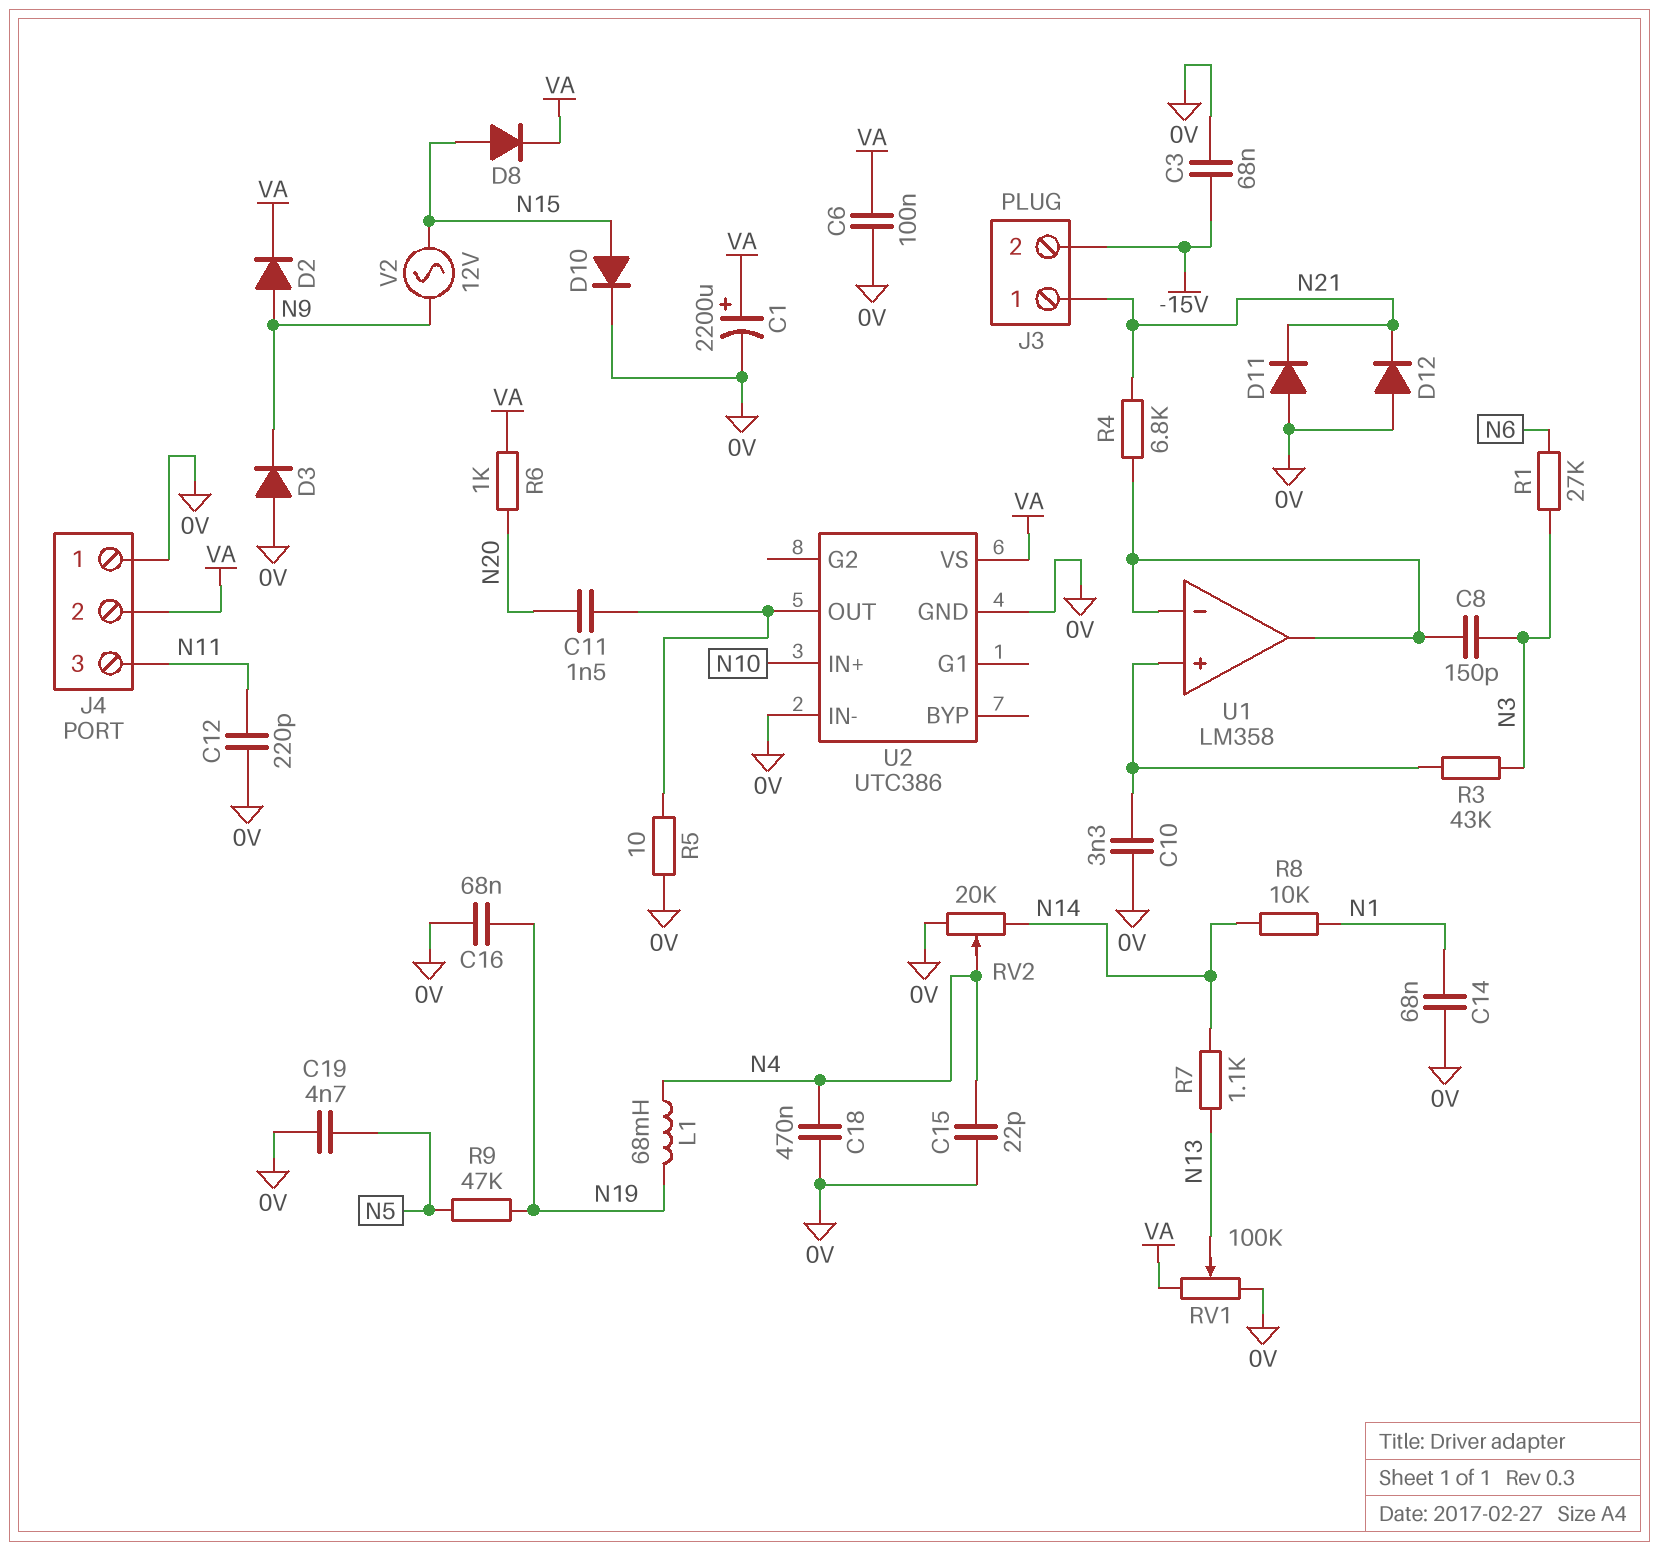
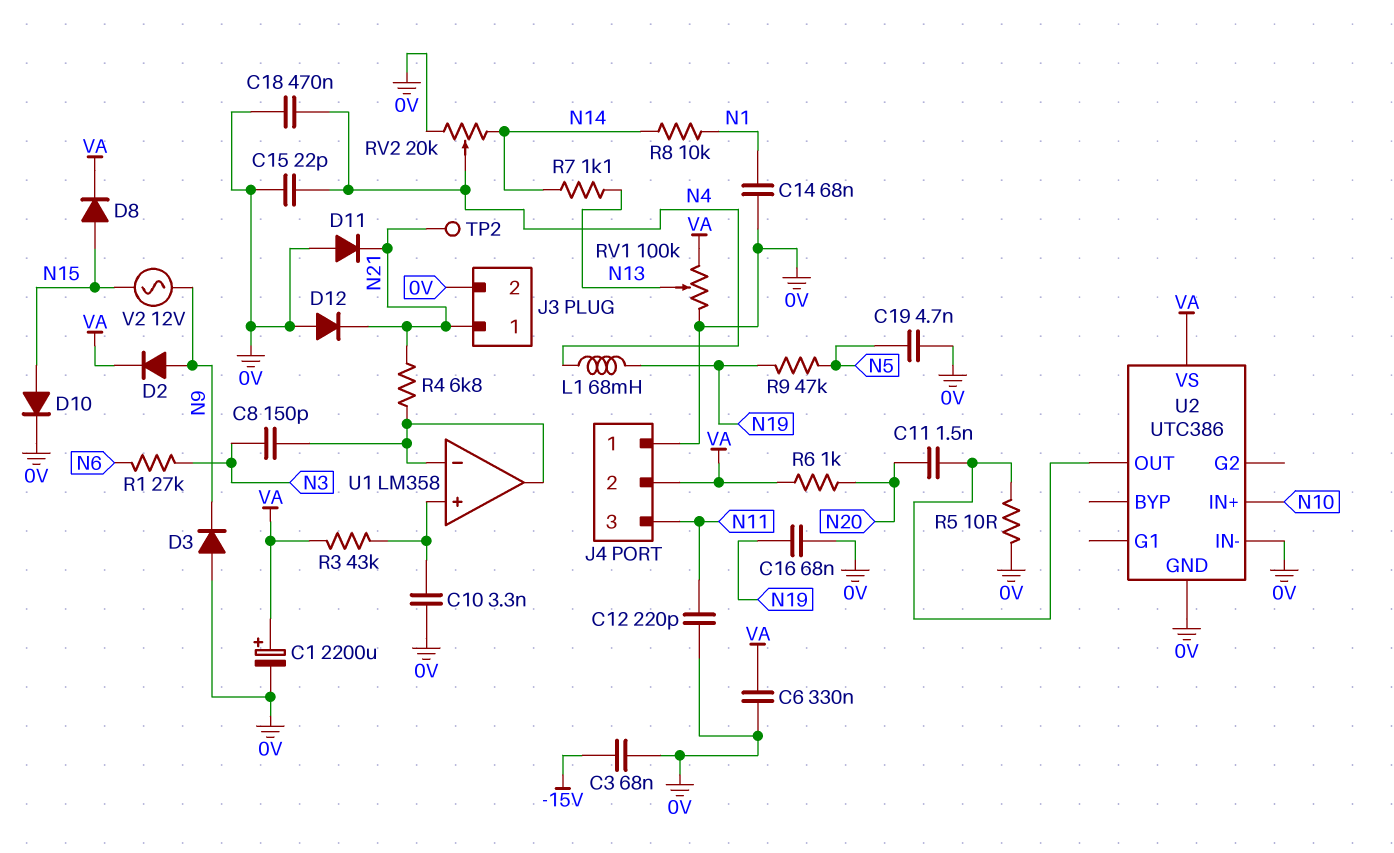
C6: 100nF (0V, VA) -> 330nF (0V, VA)
J3 pin 2: -15V -> 0V
R3: 43k (N3, U1/in+) -> 43k (U1/in+, VA)
TP2: none -> test point (N21)

